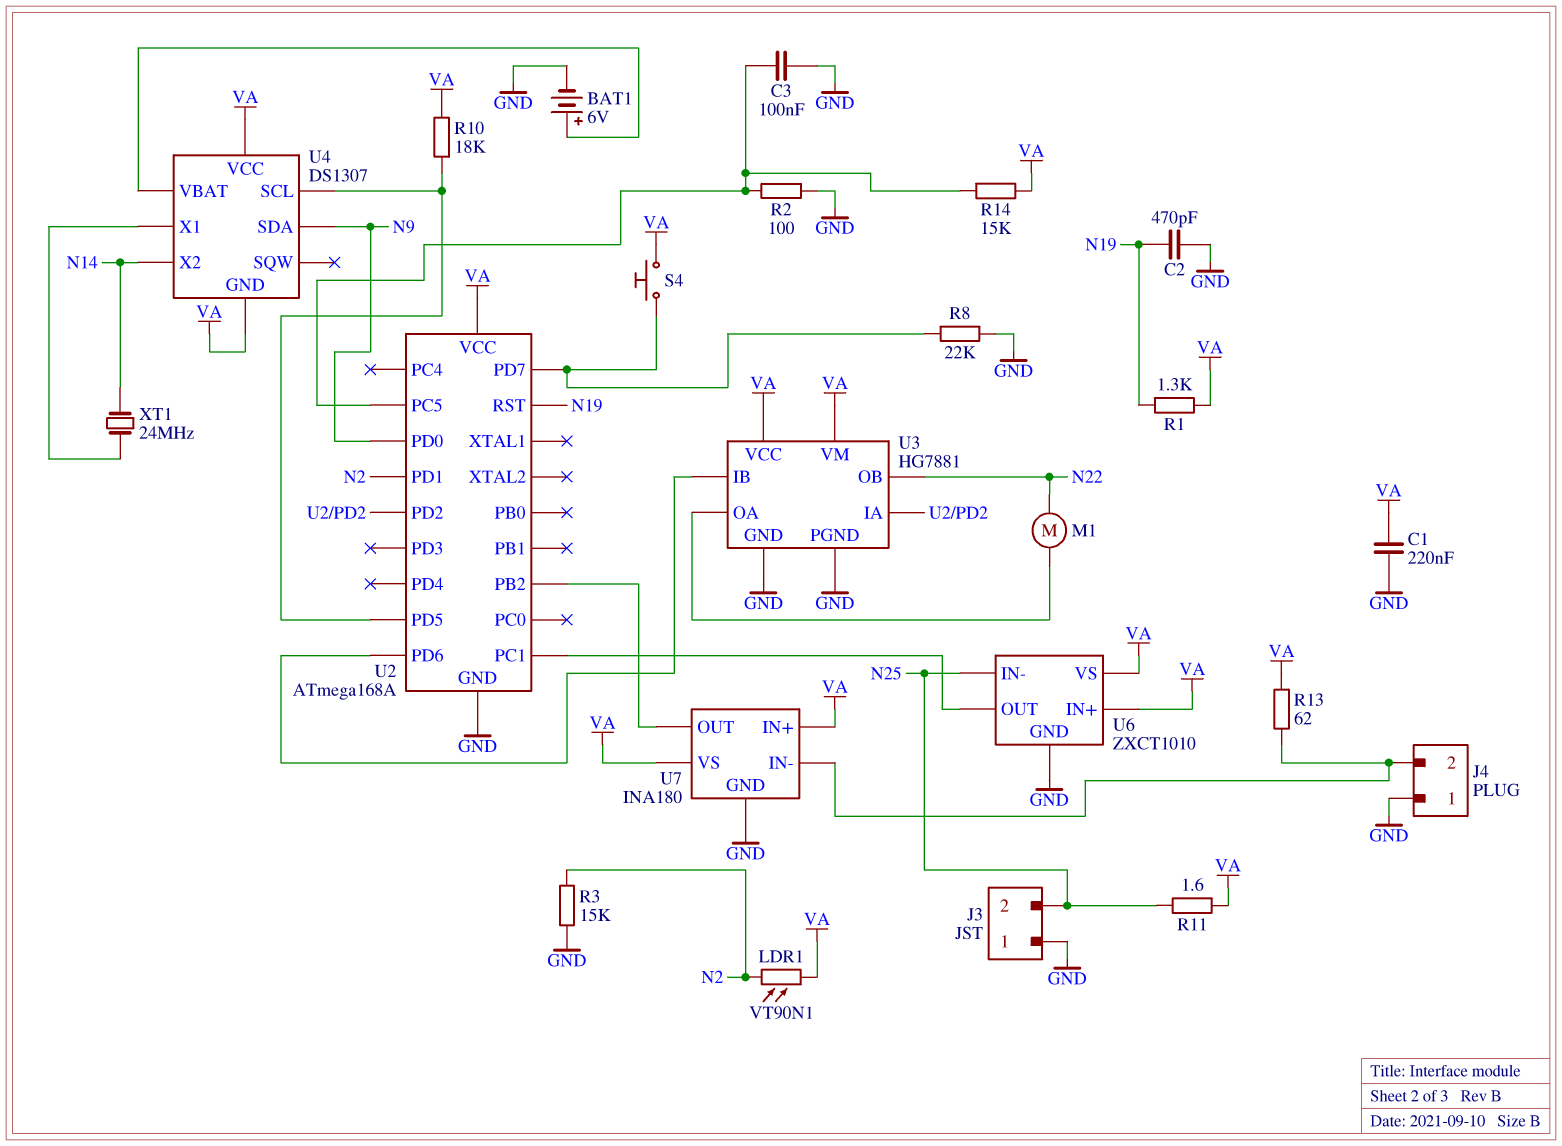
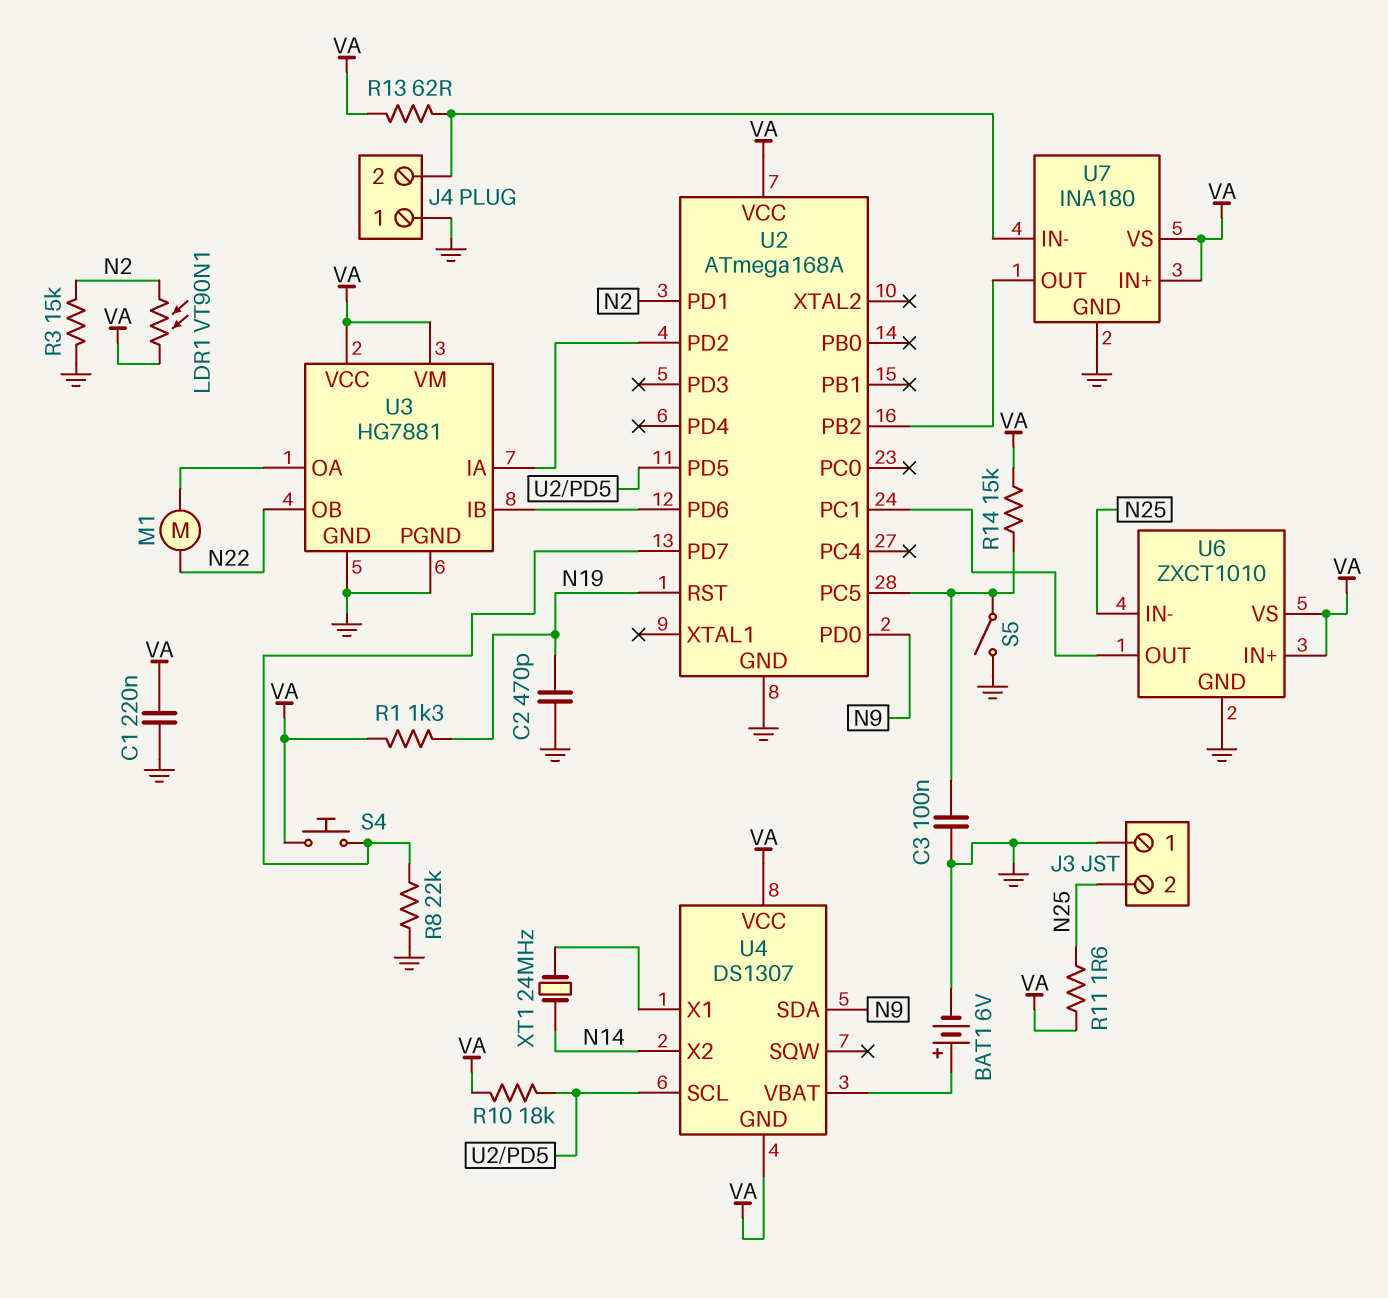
R2: 100 (GND, U2/PC5) -> none
S5: none -> switch (GND, U2/PC5)

